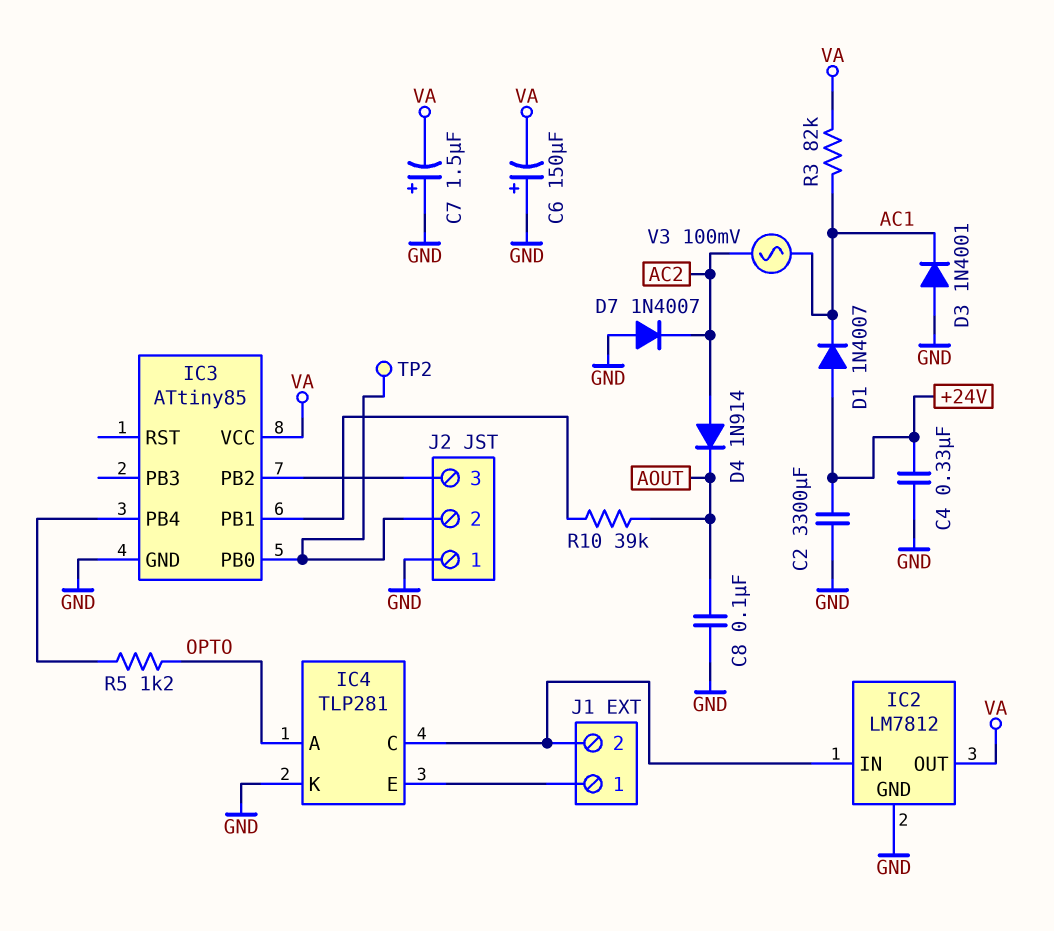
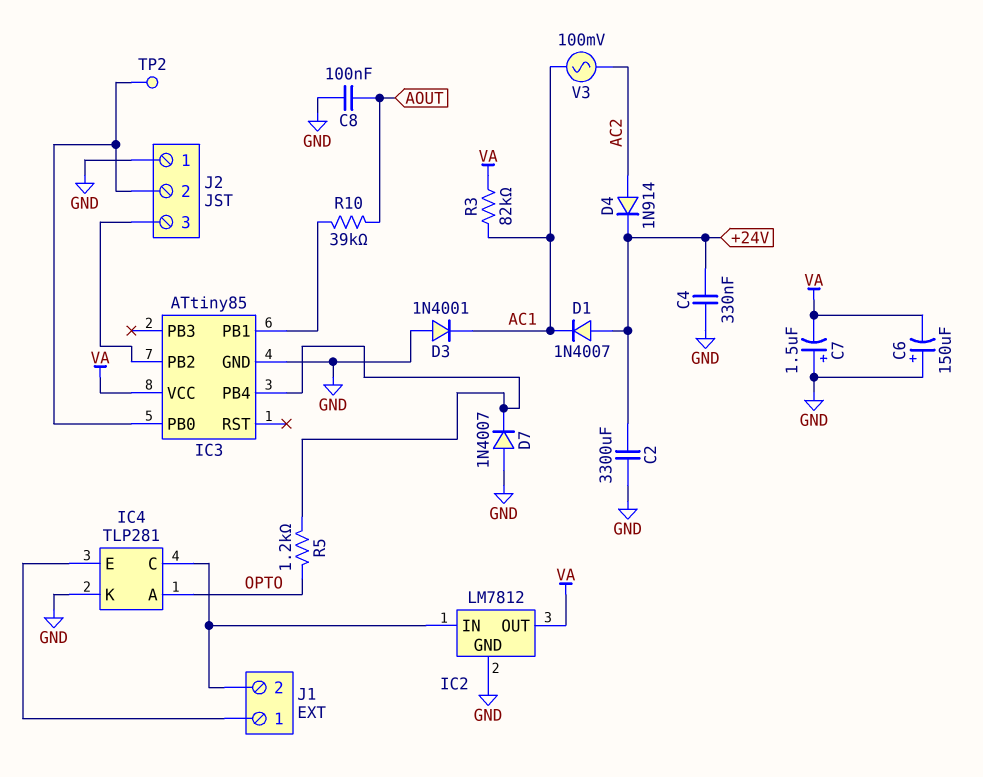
D4: diode 1N914 (A AC2, K AOUT) -> diode 1N914 (A AC2, K +24V)
D7: diode 1N4007 (A GND, K AC2) -> diode 1N4007 (A GND, K IC3/PB4)

